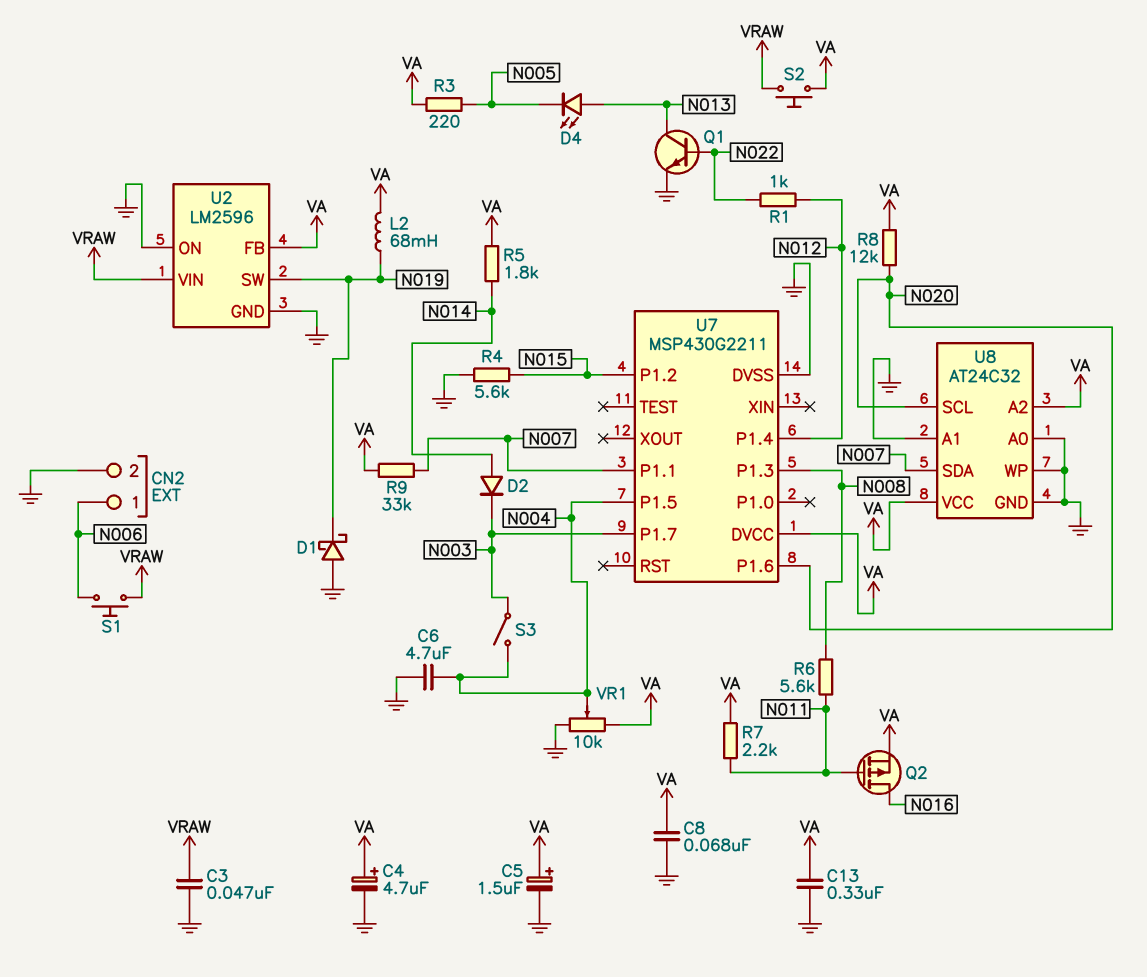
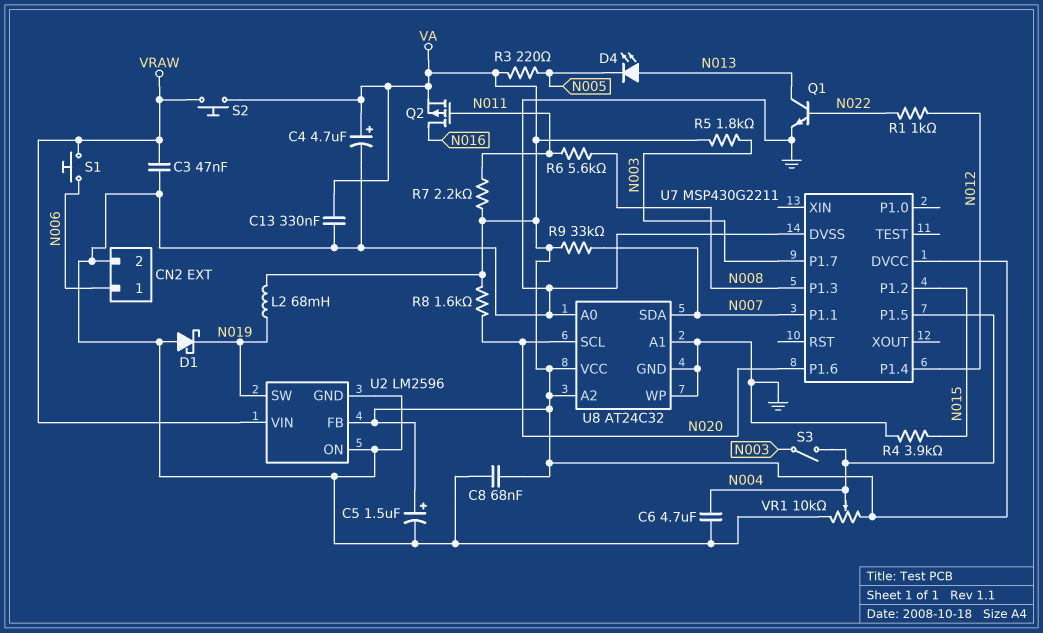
D2: diode (A N014, K N003) -> none
R4: 5.6k (GND, N015) -> 3.9k (GND, N015)
R5: 1.8k (N014, VA) -> 1.8k (N003, VA)
R8: 12k (N020, VA) -> 1.6k (N020, VA)

